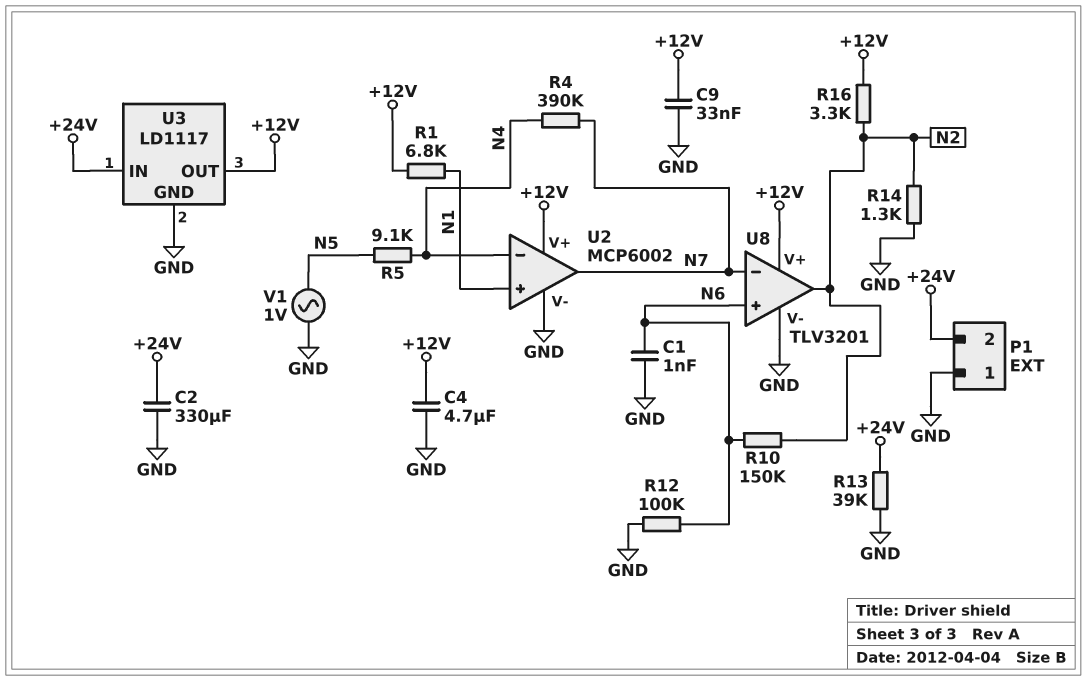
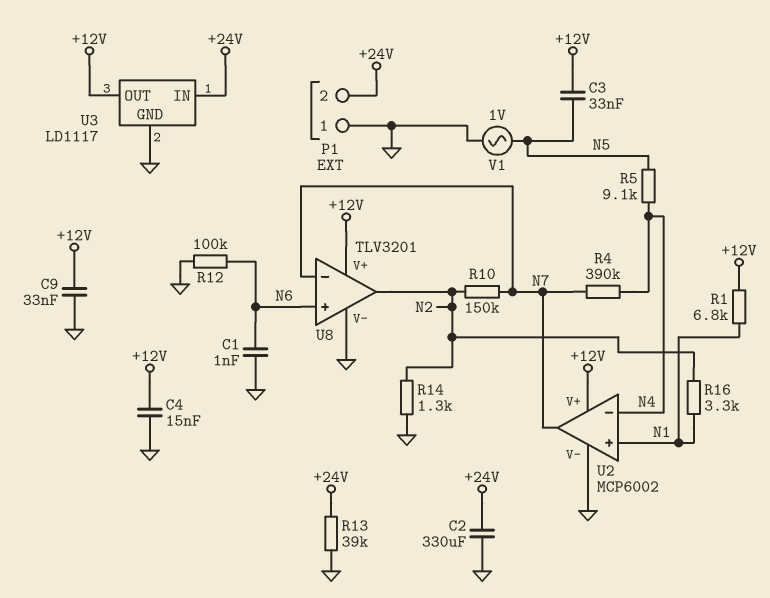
C3: none -> 33nF (+12V, N5)
C4: 4.7uF (+12V, GND) -> 15nF (+12V, GND)
R10: 150k (N2, N6) -> 150k (N2, N7)
R16: 3.3k (+12V, N2) -> 3.3k (N1, N2)

